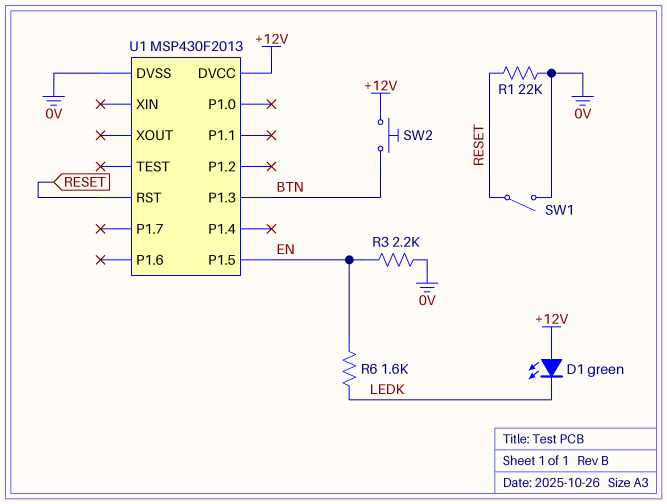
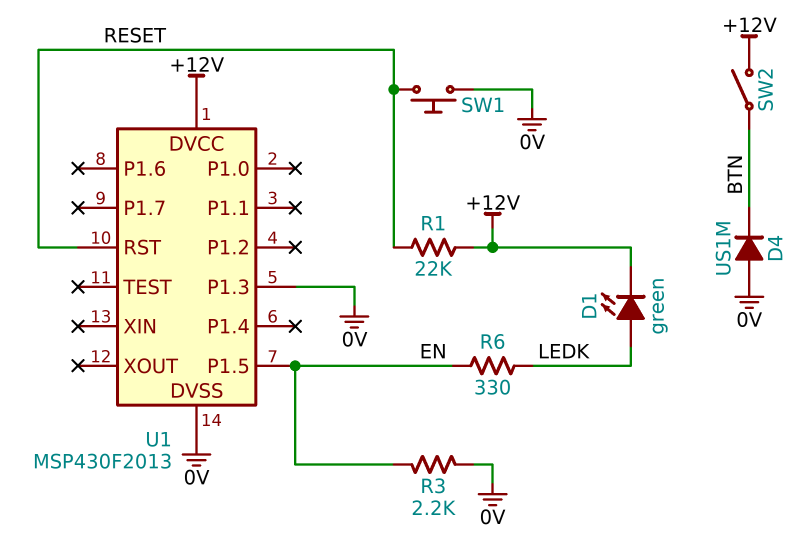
D1: LED green (A +12V, K LEDK) -> LED green (A LEDK, K +12V)
D4: none -> diode US1M (A 0V, K BTN)
R1: 22k (0V, RESET) -> 22k (+12V, RESET)
R6: 1.6k (EN, LEDK) -> 330 (EN, LEDK)
SW1: switch (0V, RESET) -> button (0V, RESET)
SW2: button (+12V, BTN) -> switch (+12V, BTN)
U1 pin P1.3: BTN -> 0V

